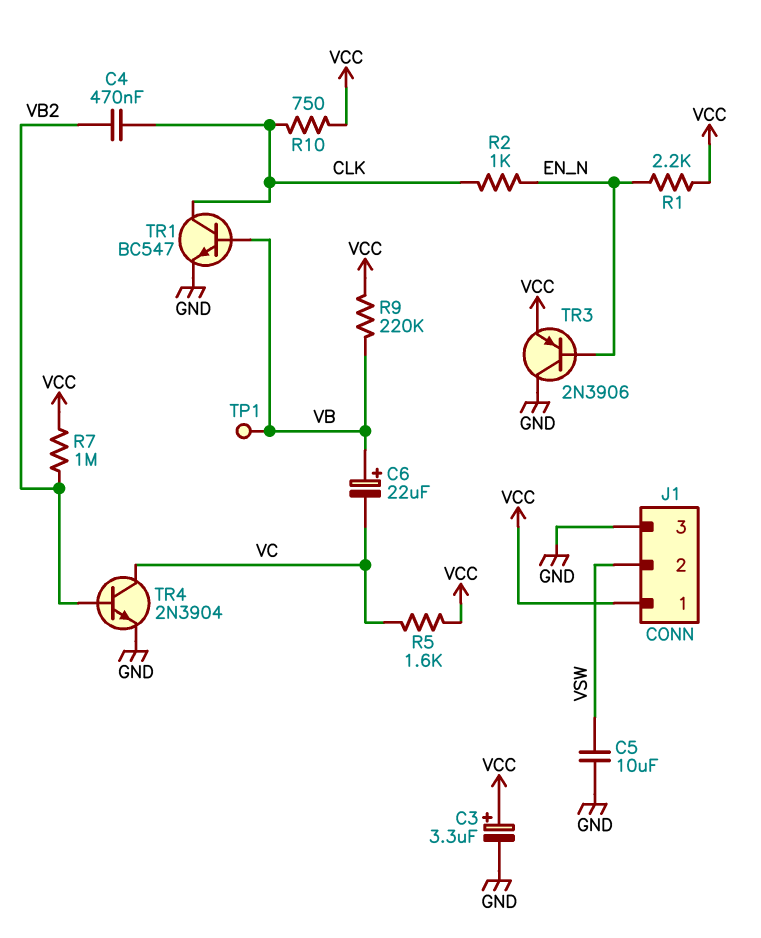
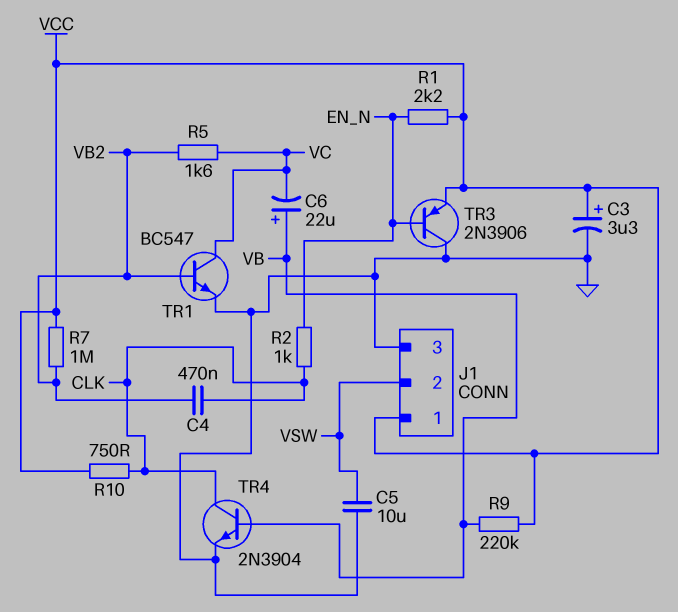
R5: 1.6k (VC, VCC) -> 1.6k (VB2, VC)
TP1: test point (VB) -> none
TR1: NPN BC547 (B VB, C CLK, E GND) -> NPN BC547 (B VB2, C VC, E GND)
TR4: NPN 2N3904 (B VB2, C VC, E GND) -> NPN 2N3904 (B VB, C CLK, E GND)

